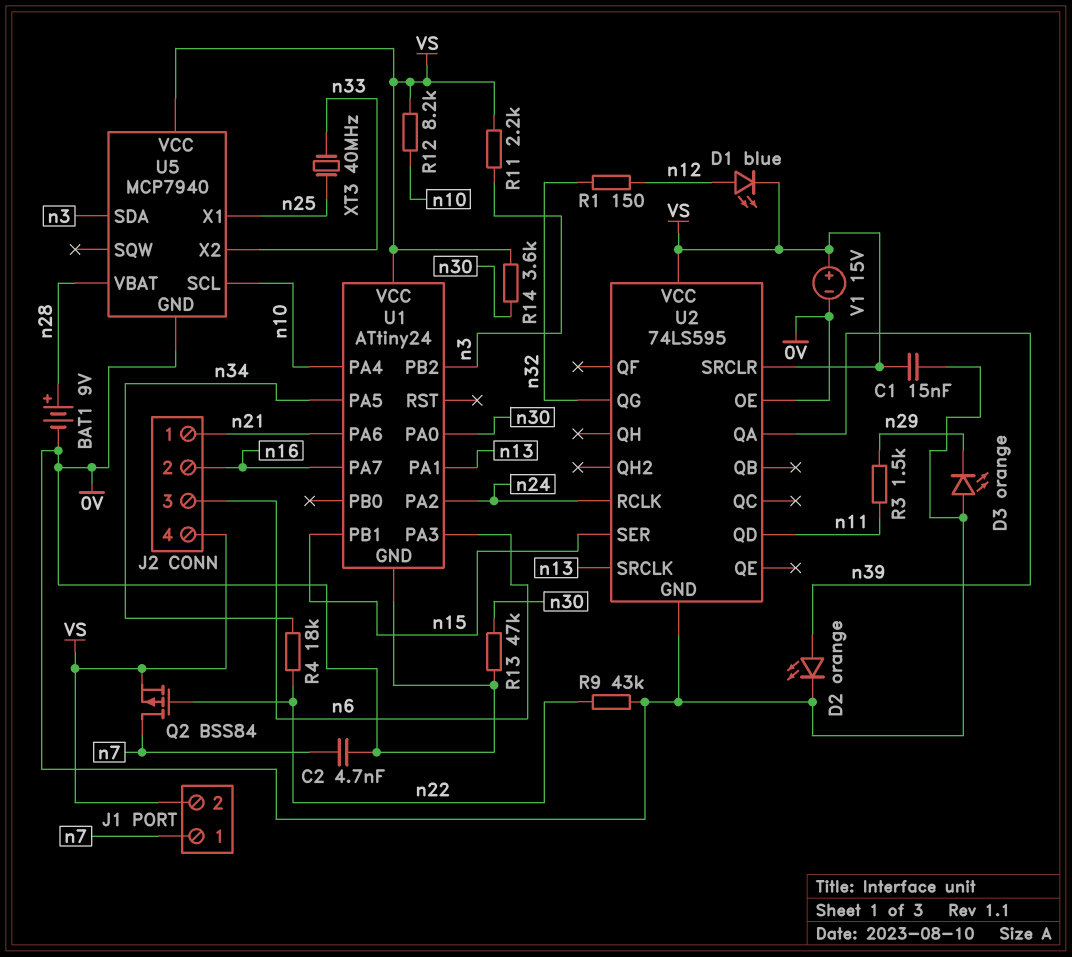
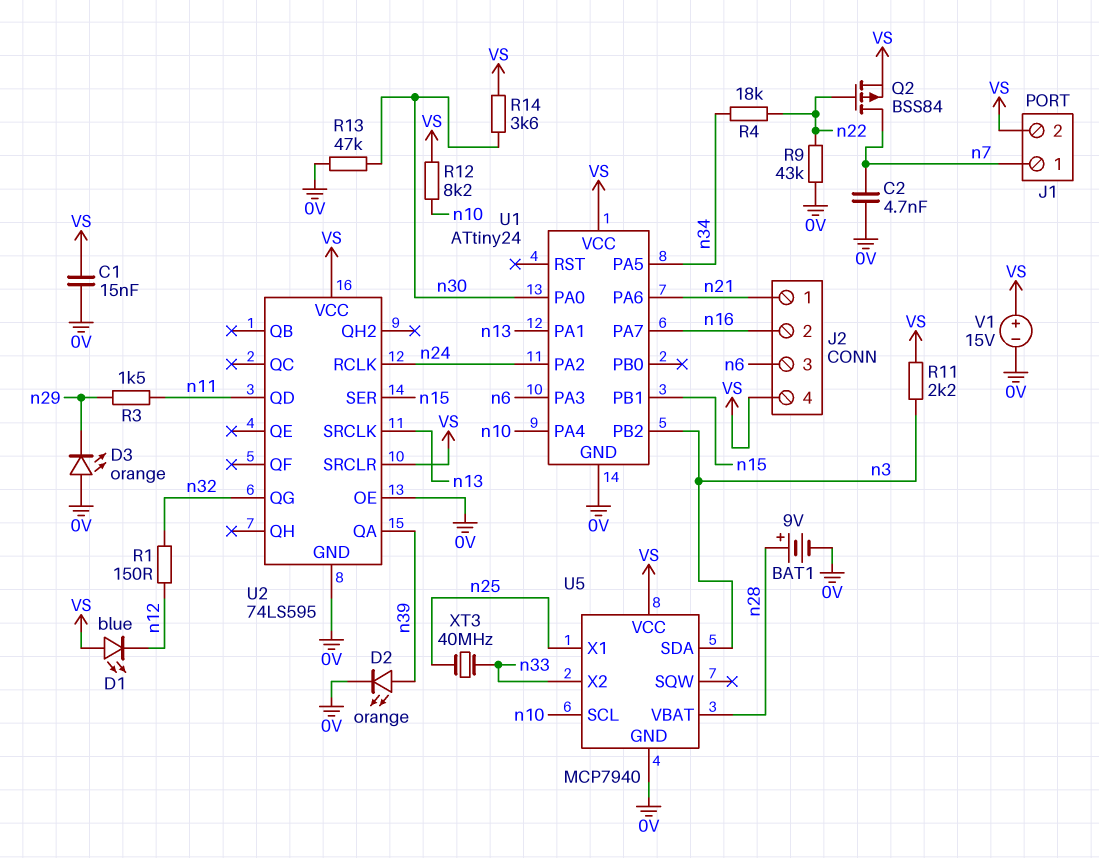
D1: LED blue (A n12, K VS) -> LED blue (A VS, K n12)

